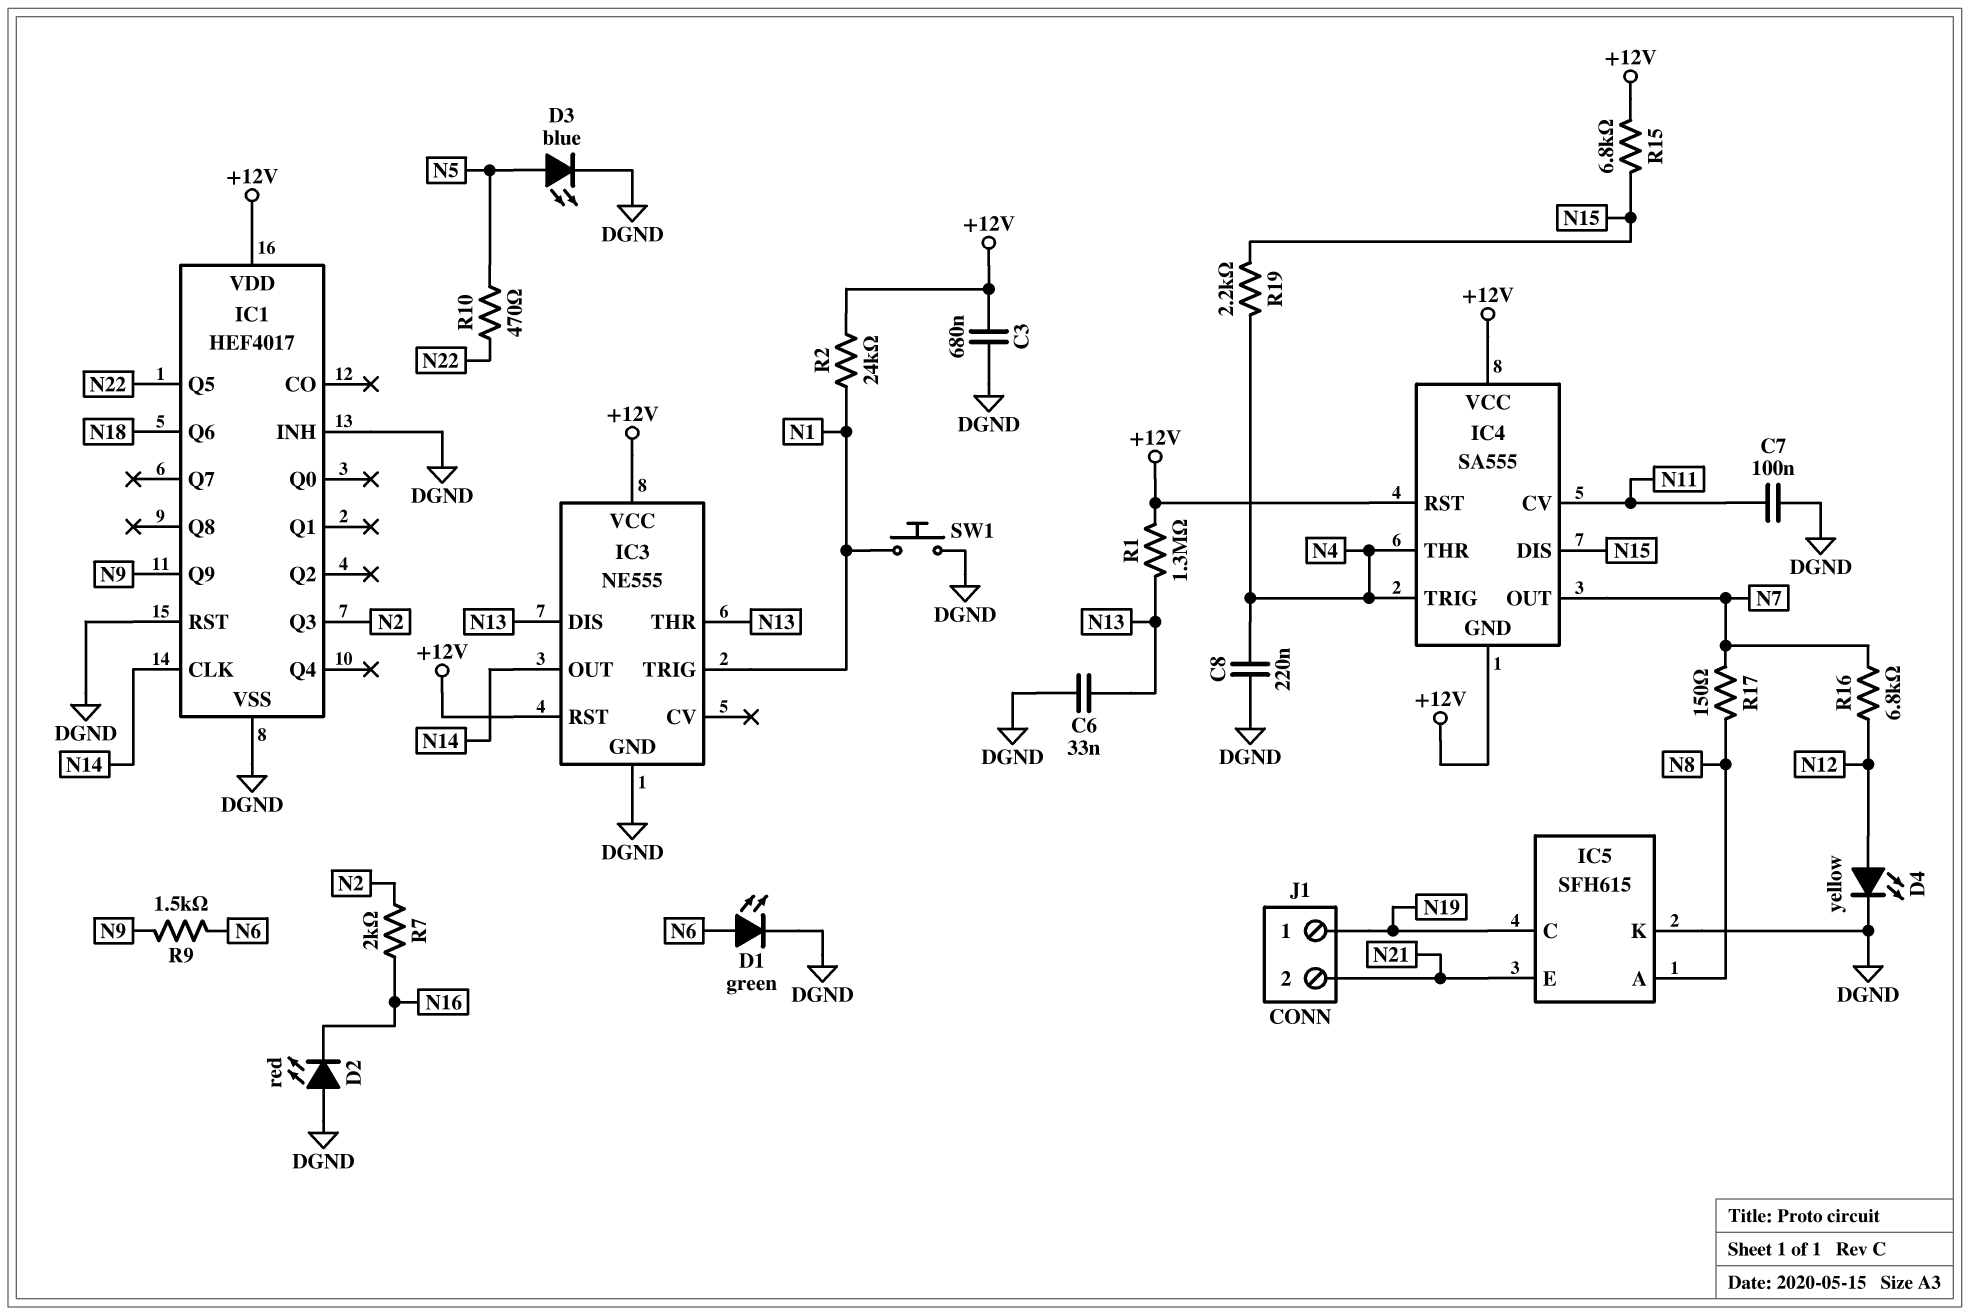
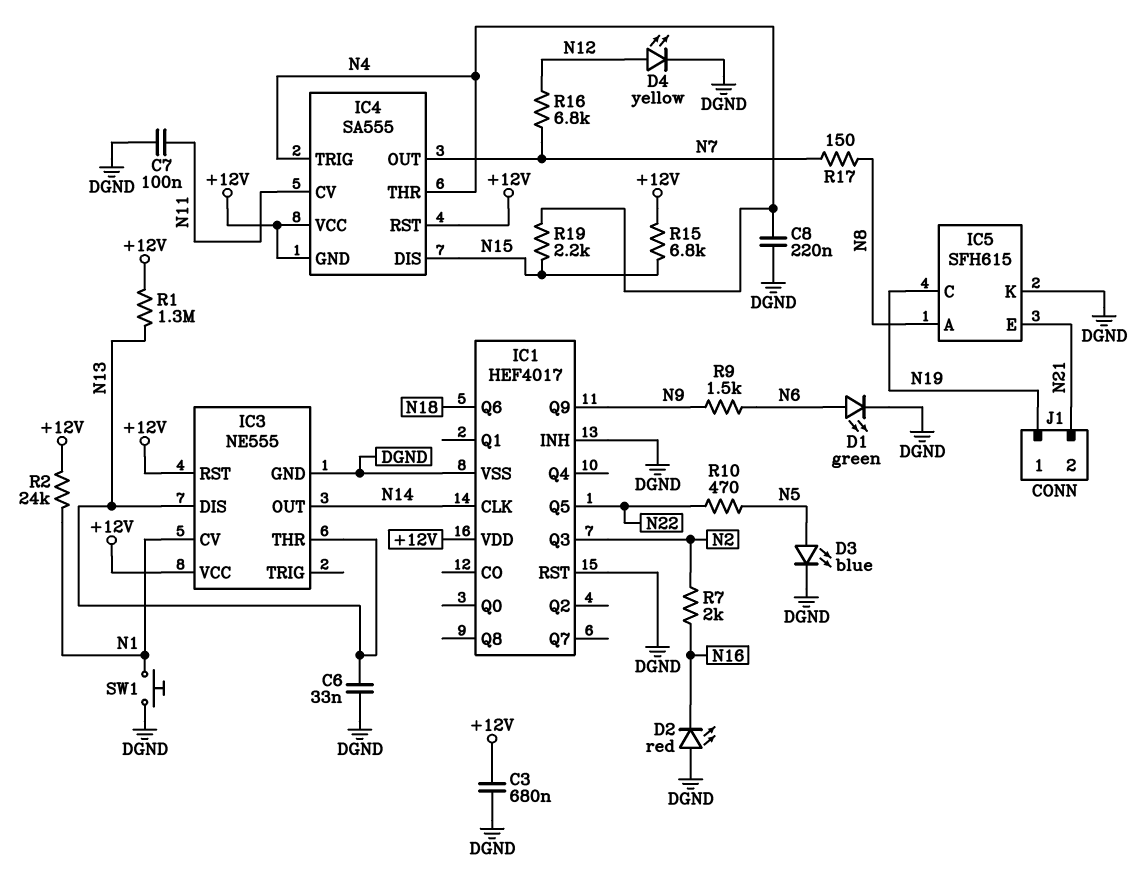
IC3 pin CV: none -> N1
IC3 pin TRIG: N1 -> none

